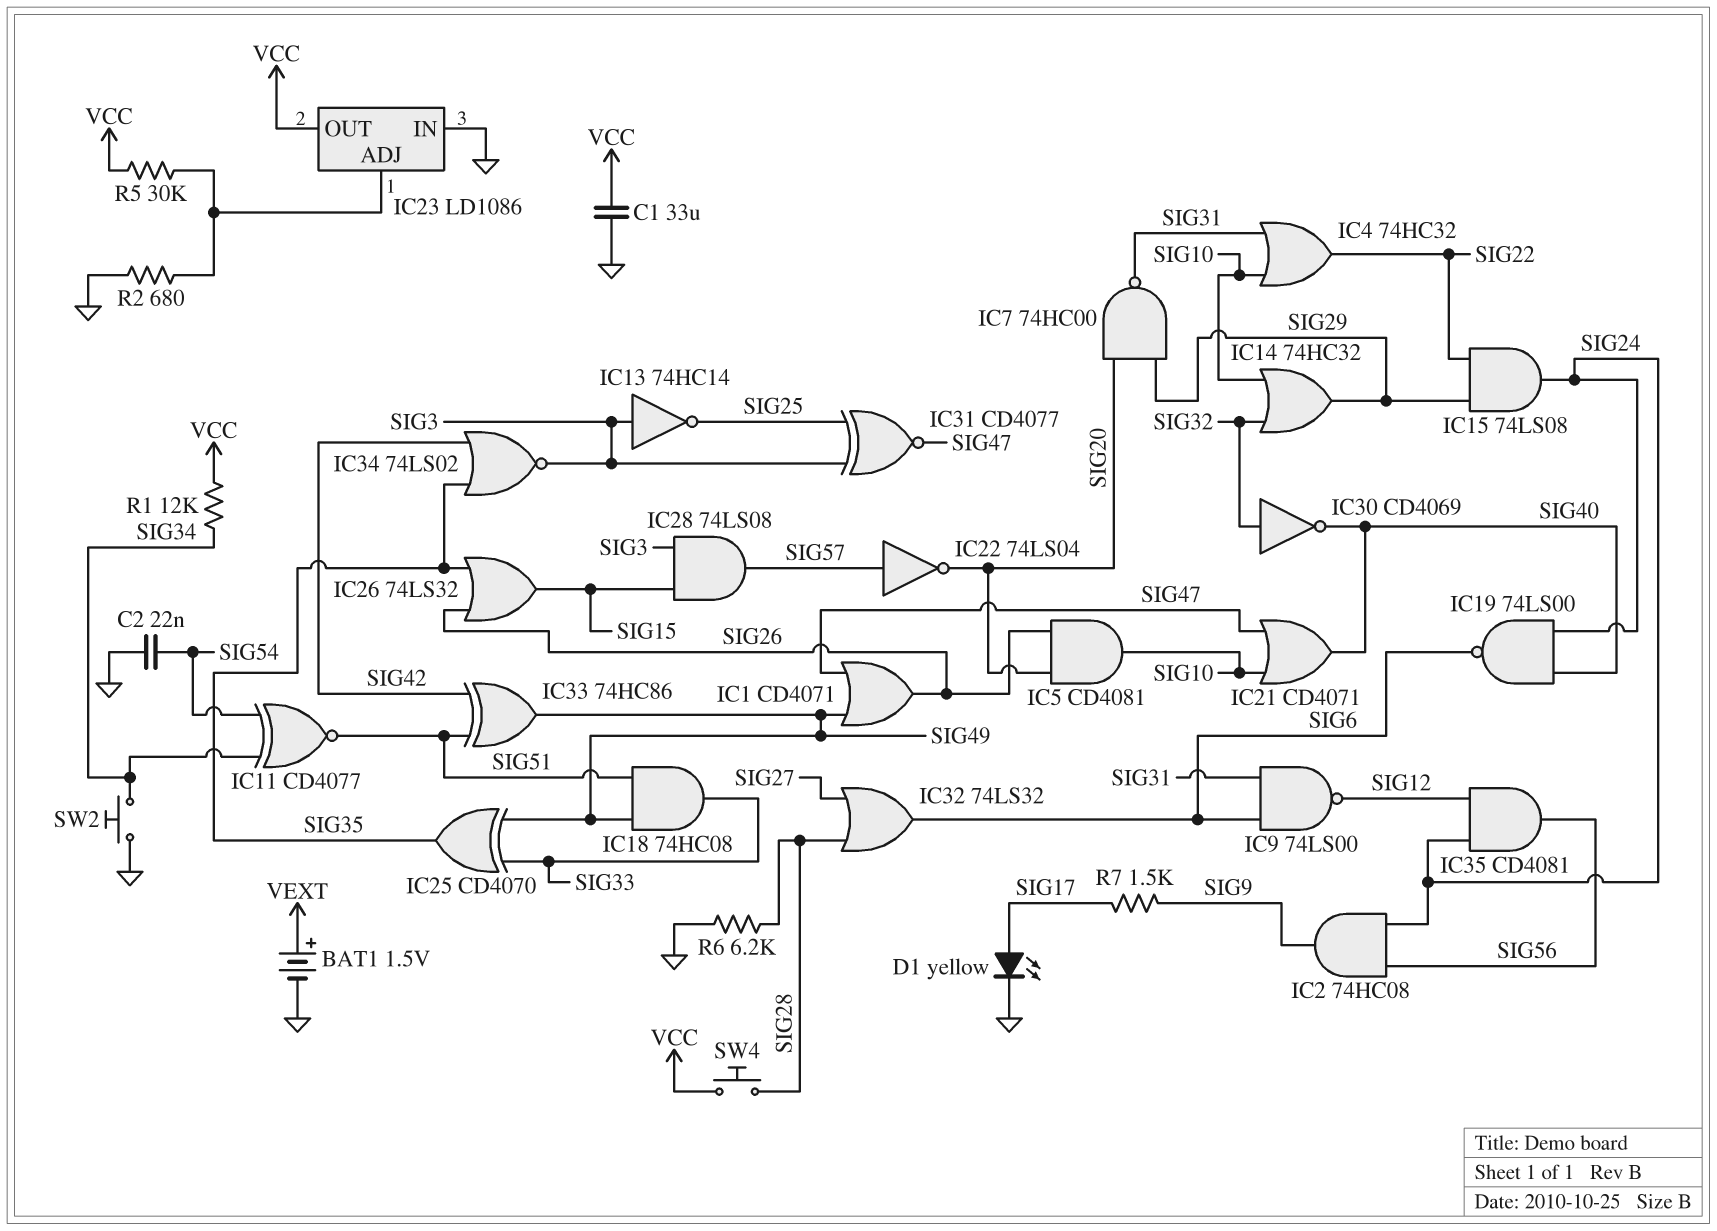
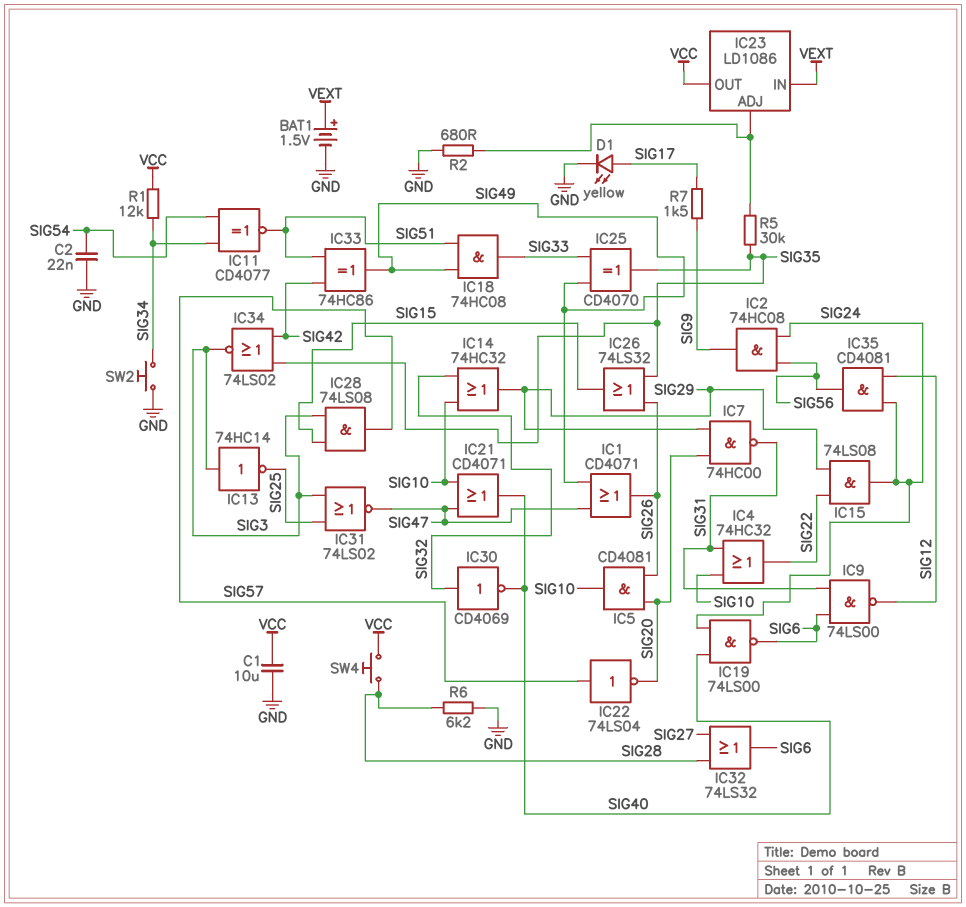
C1: 33uF (GND, VCC) -> 10uF (GND, VCC)
IC23 pin IN: GND -> VEXT
IC31: XNOR CD4077 (in SIG3, in SIG25, out SIG47) -> NOR 74LS02 (in SIG3, in SIG25, out SIG47)
R5: 30k (IC23/ADJ, VCC) -> 30k (IC23/ADJ, SIG35)

